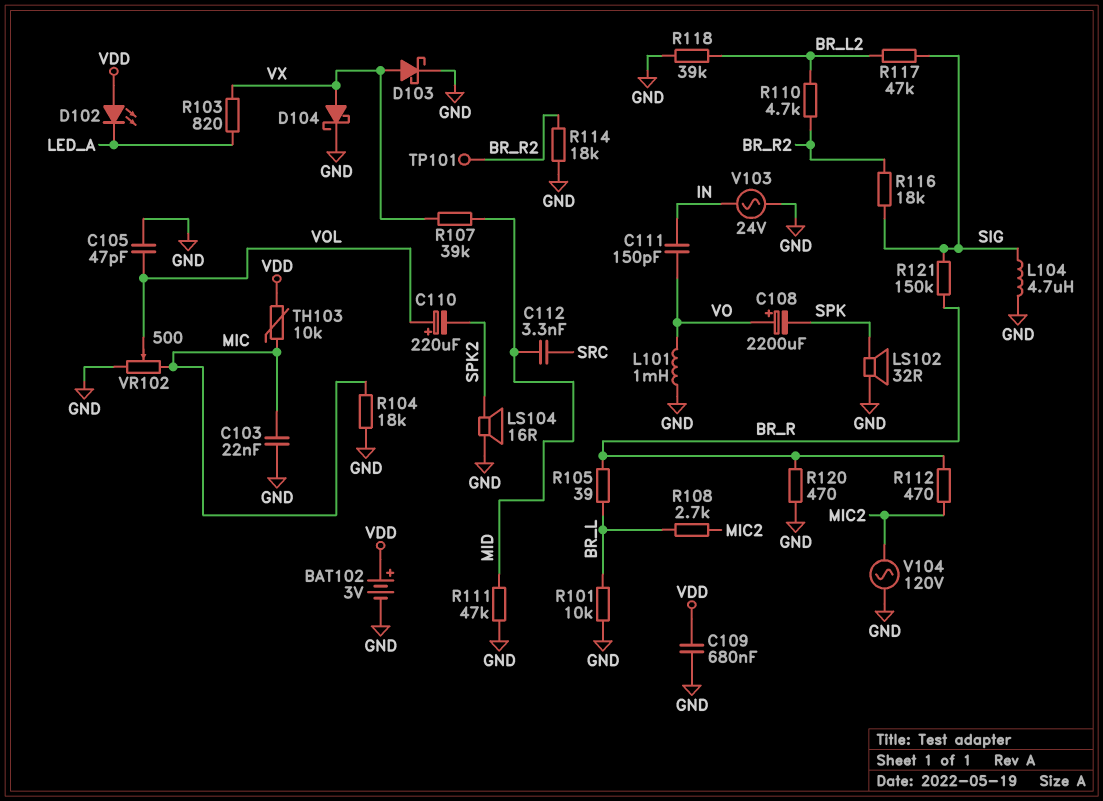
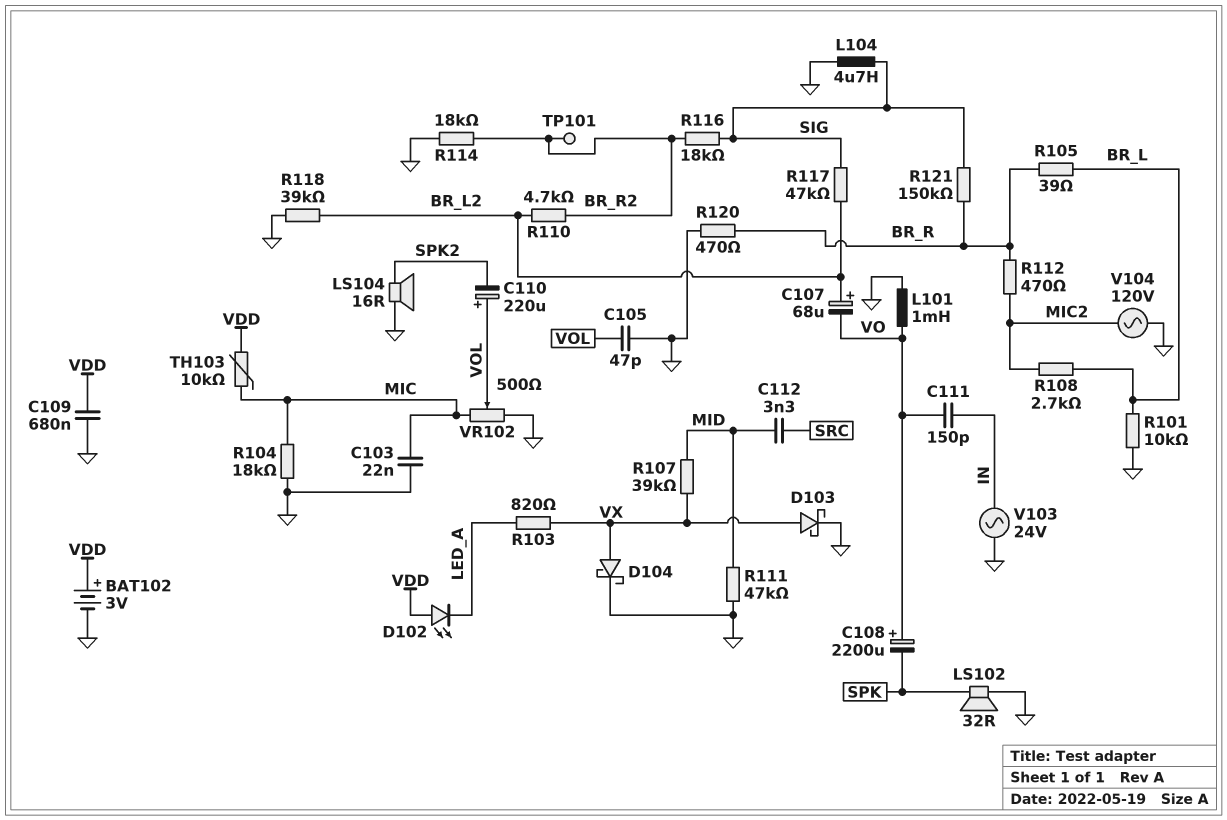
C107: none -> 68uF (plus BR_L2, minus VO)

